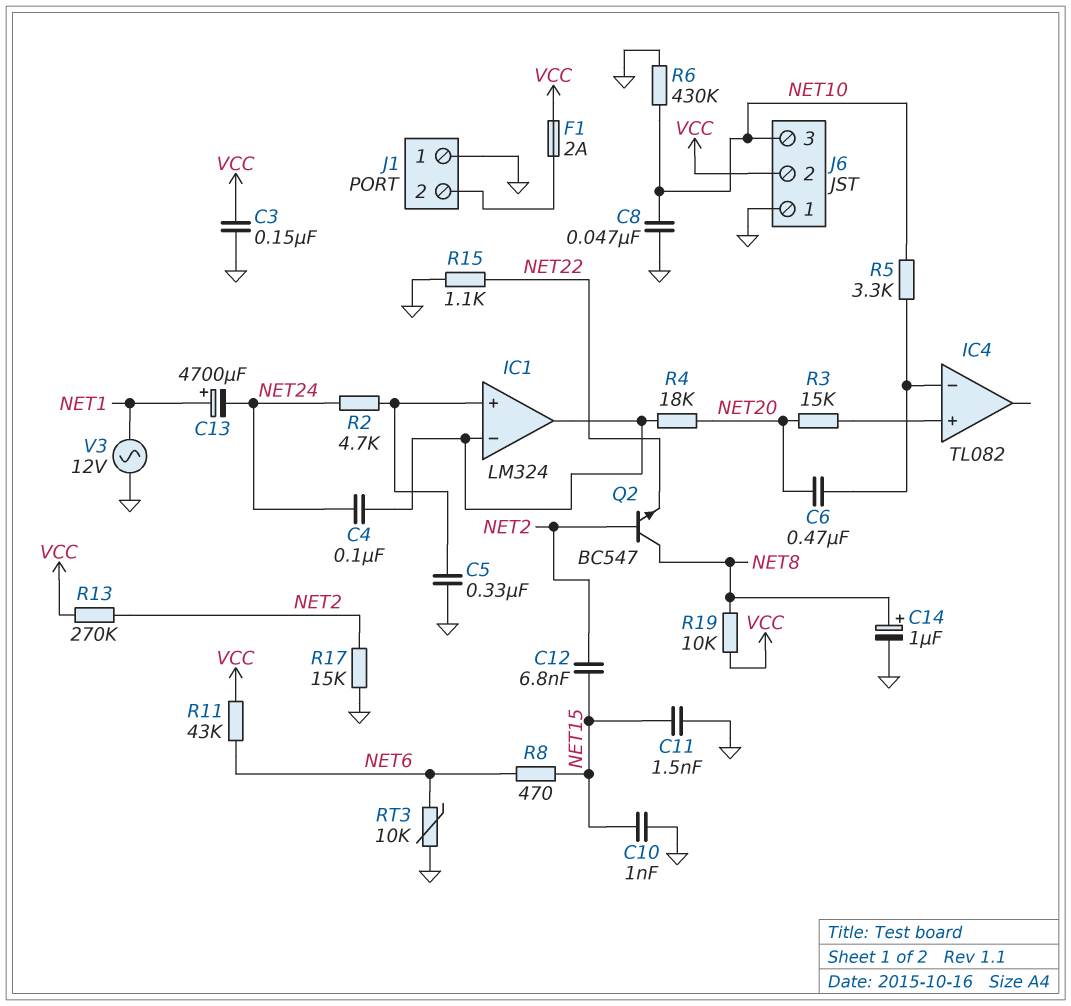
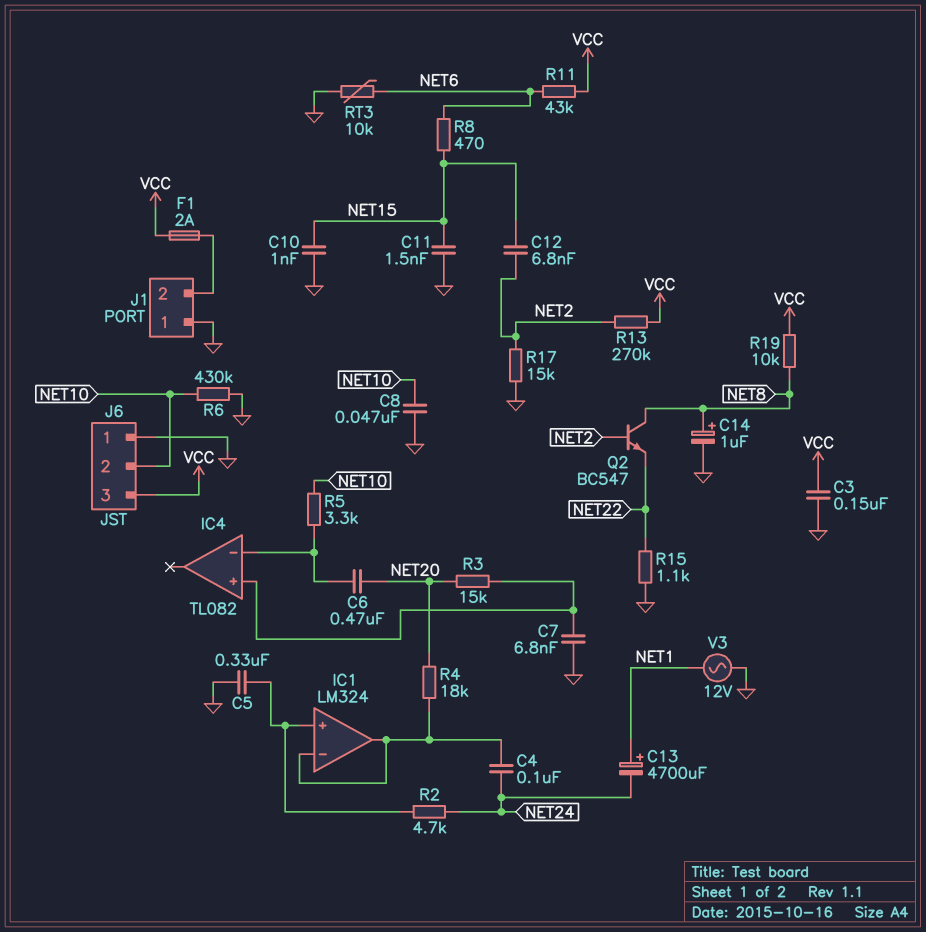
C7: none -> 6.8nF (GND, IC4/in+)
J6 pin 2: VCC -> NET10
J6 pin 3: NET10 -> VCC

